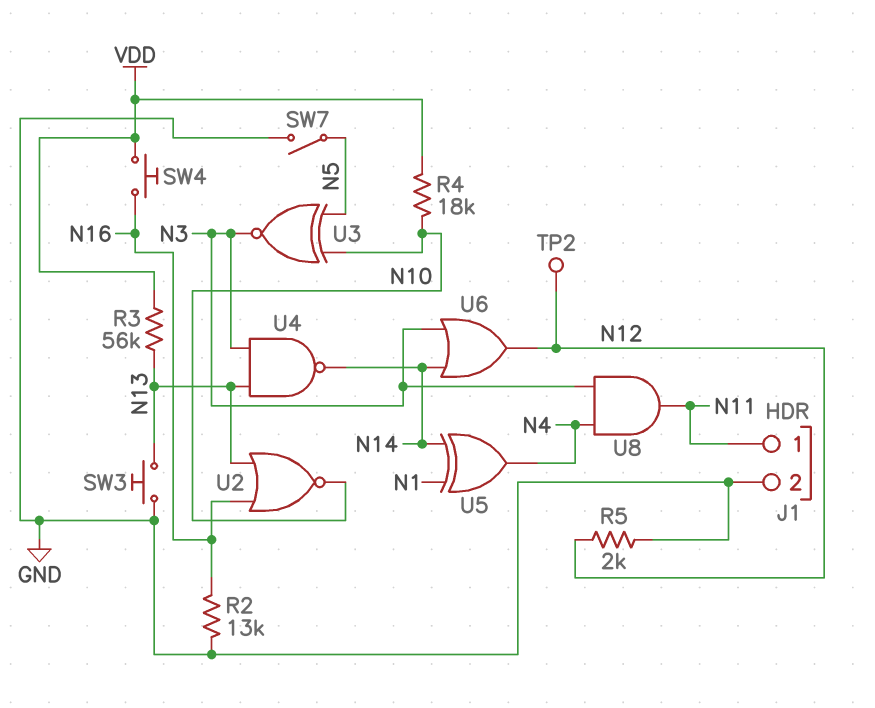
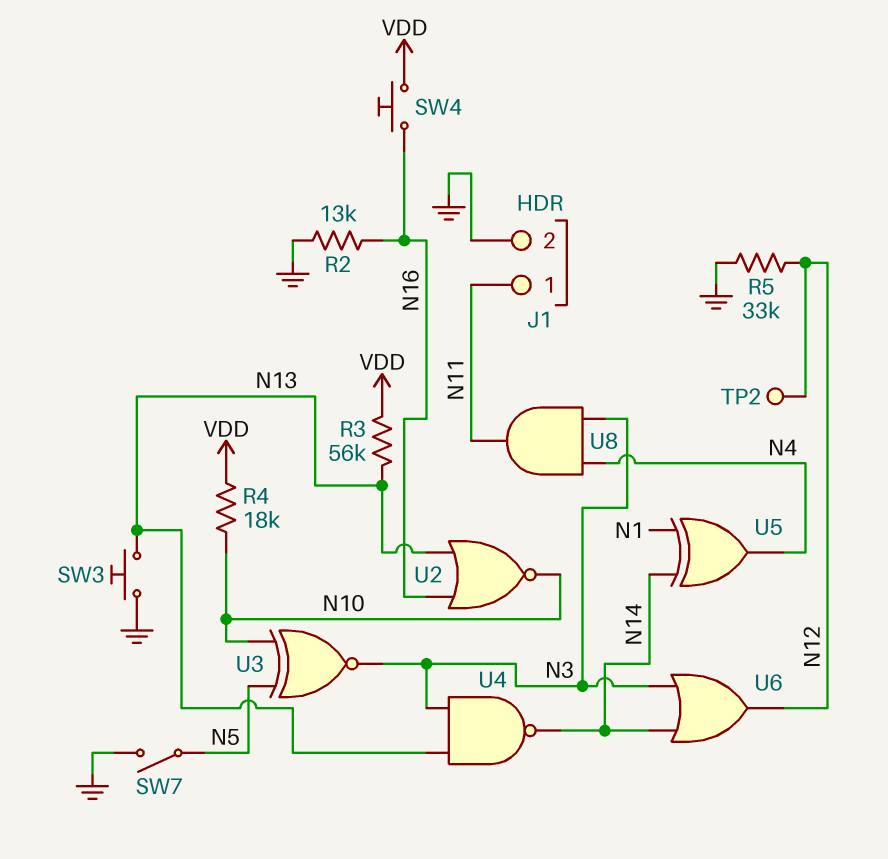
R5: 2k (GND, N12) -> 33k (GND, N12)

